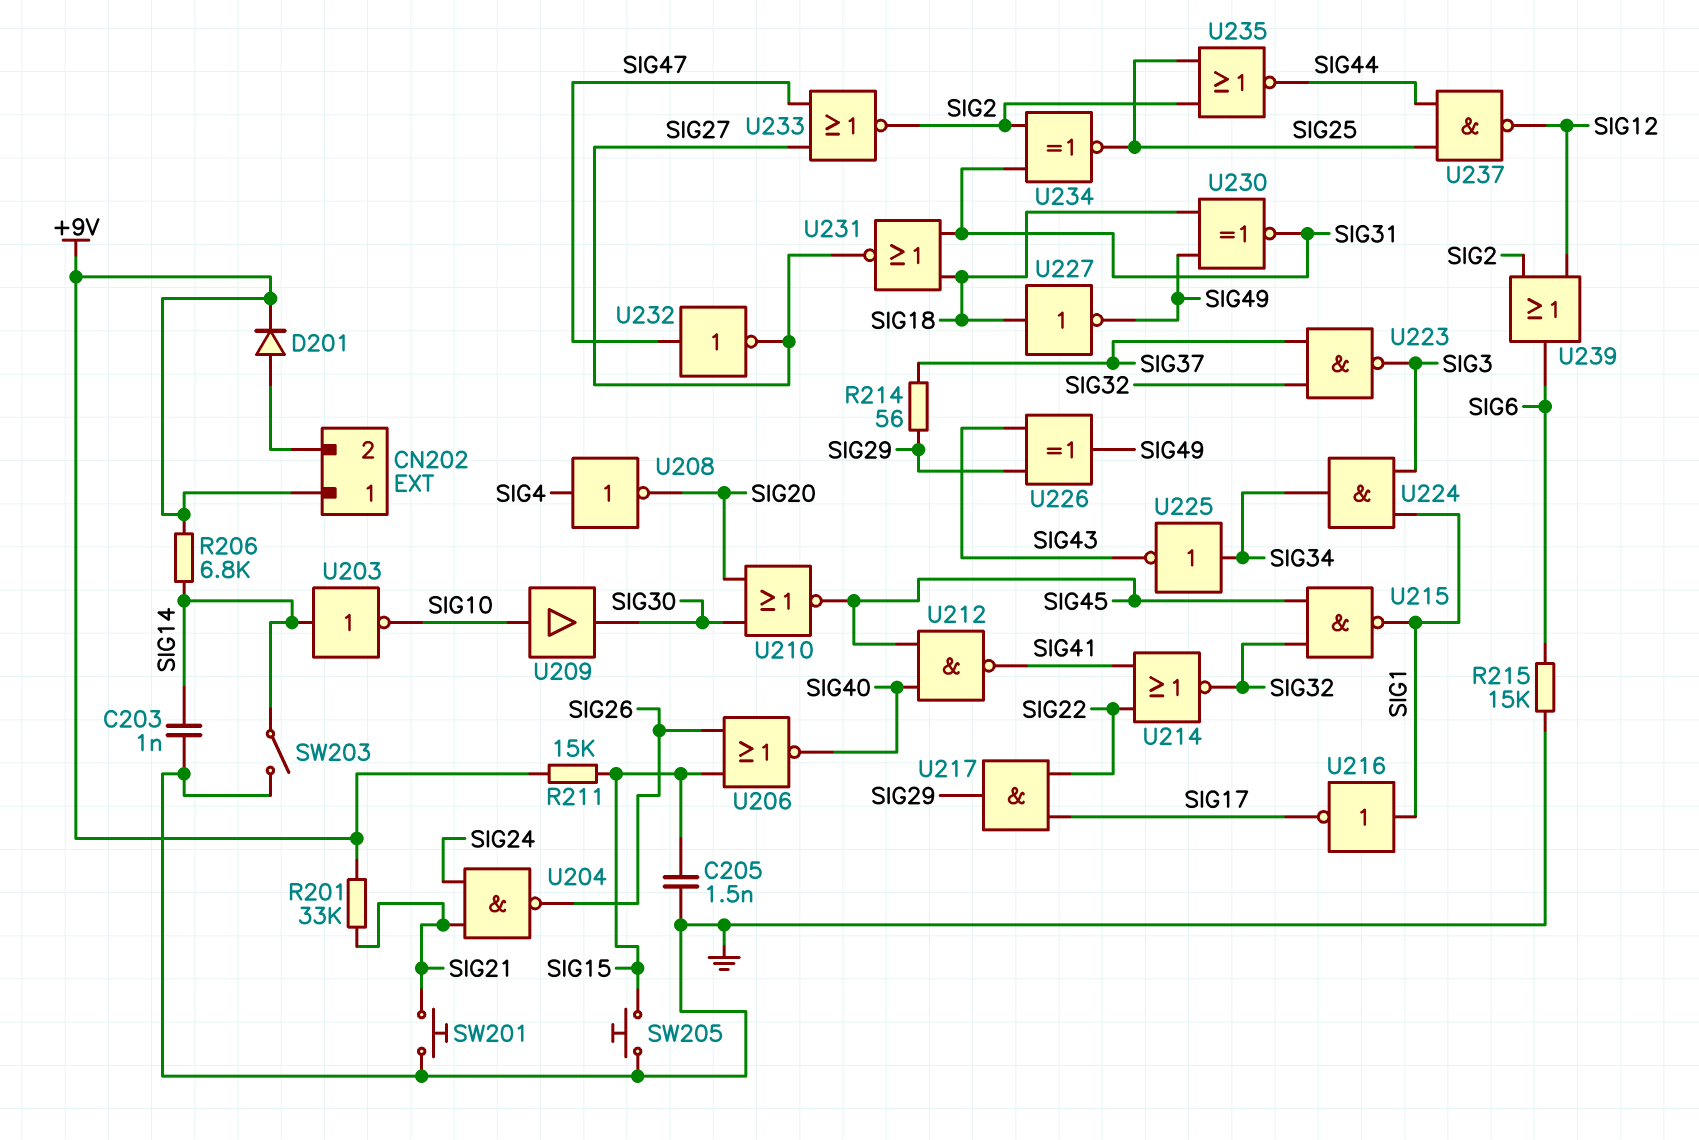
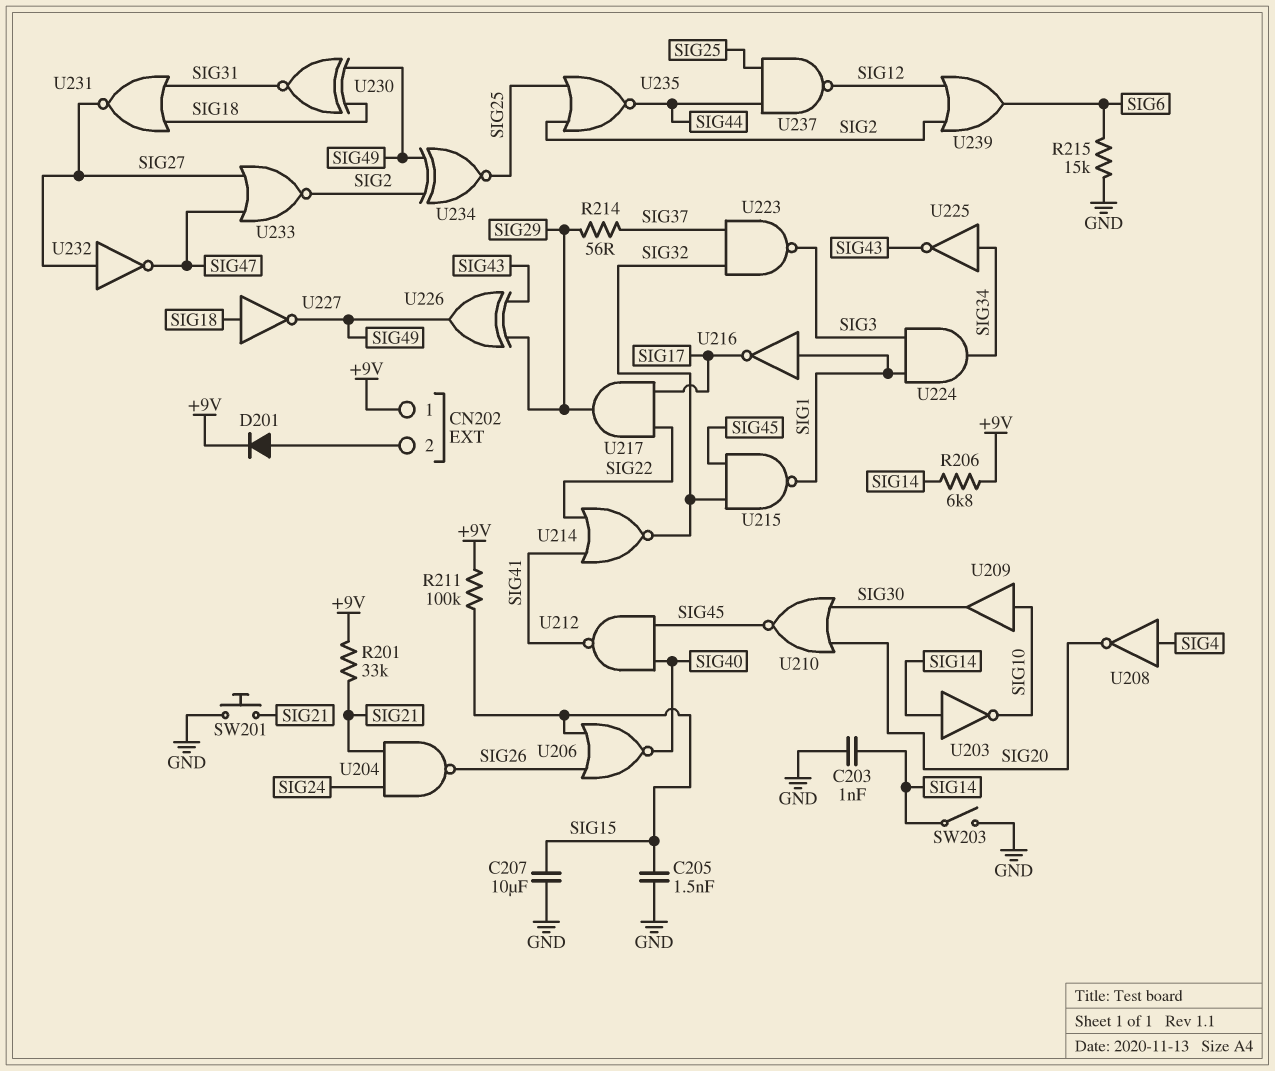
C207: none -> 10uF (GND, SIG15)
R211: 15k (+9V, SIG15) -> 100k (+9V, SIG15)
SW205: button (GND, SIG15) -> none
U232: NOT (in SIG47, out SIG27) -> NOT (in SIG27, out SIG47)
U234: XNOR (in SIG2, in SIG31, out SIG25) -> XNOR (in SIG2, in SIG49, out SIG25)

